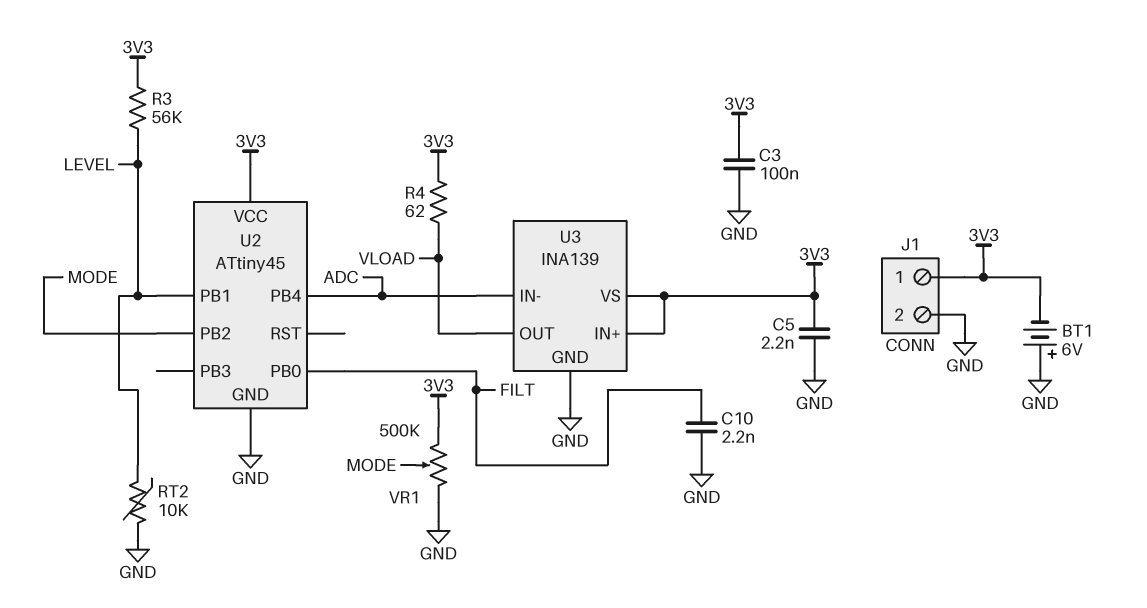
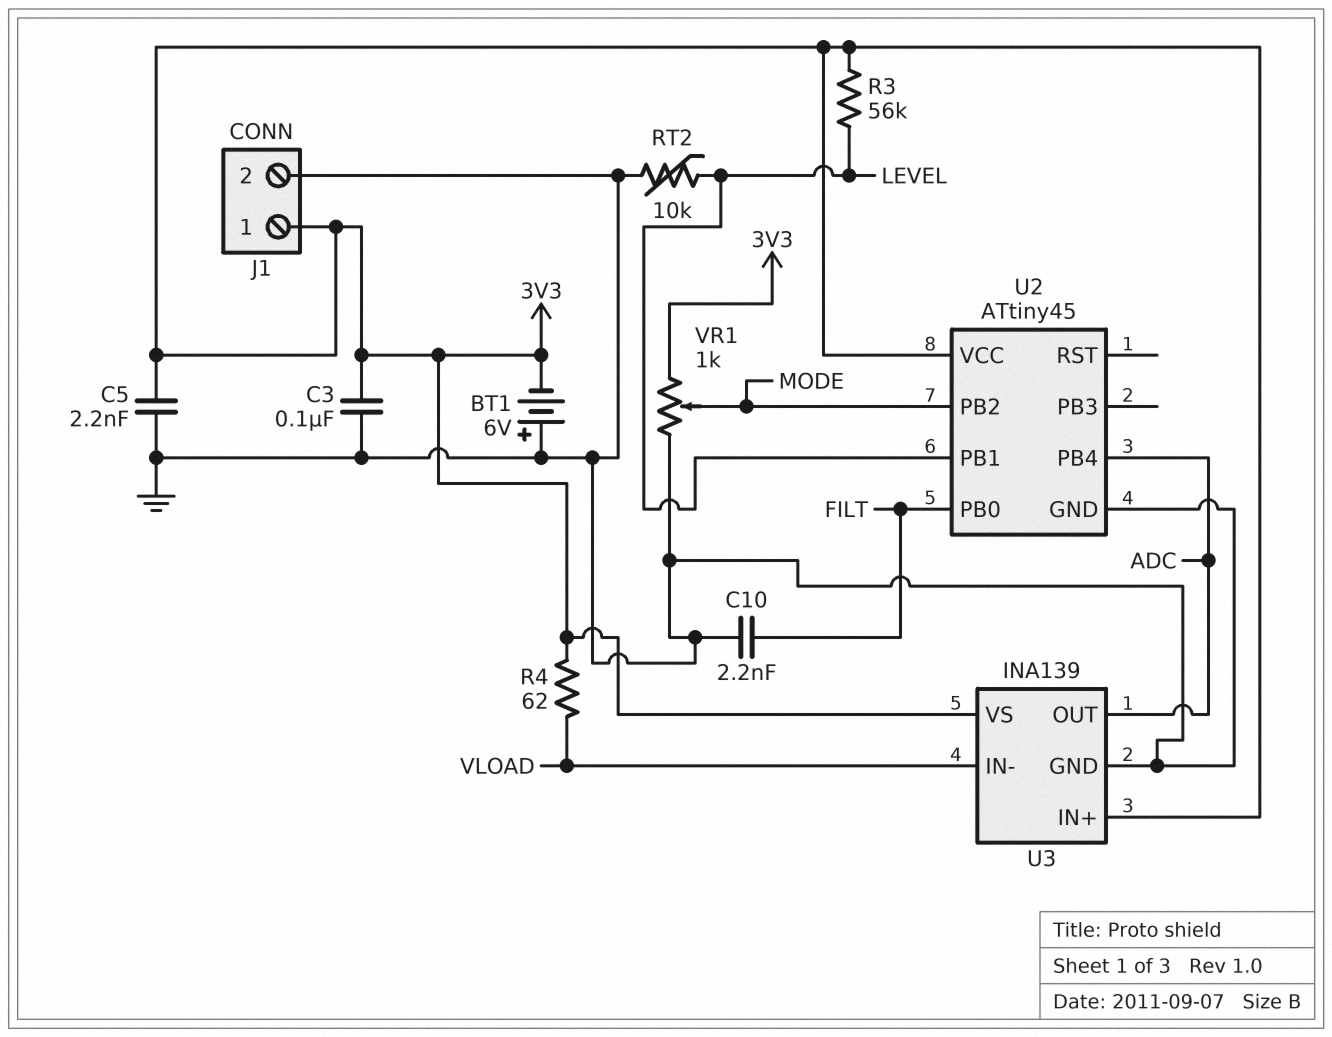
U3 pin IN-: ADC -> VLOAD
U3 pin OUT: VLOAD -> ADC
VR1: 500k (3V3, GND, wiper MODE) -> 1k (3V3, GND, wiper MODE)

